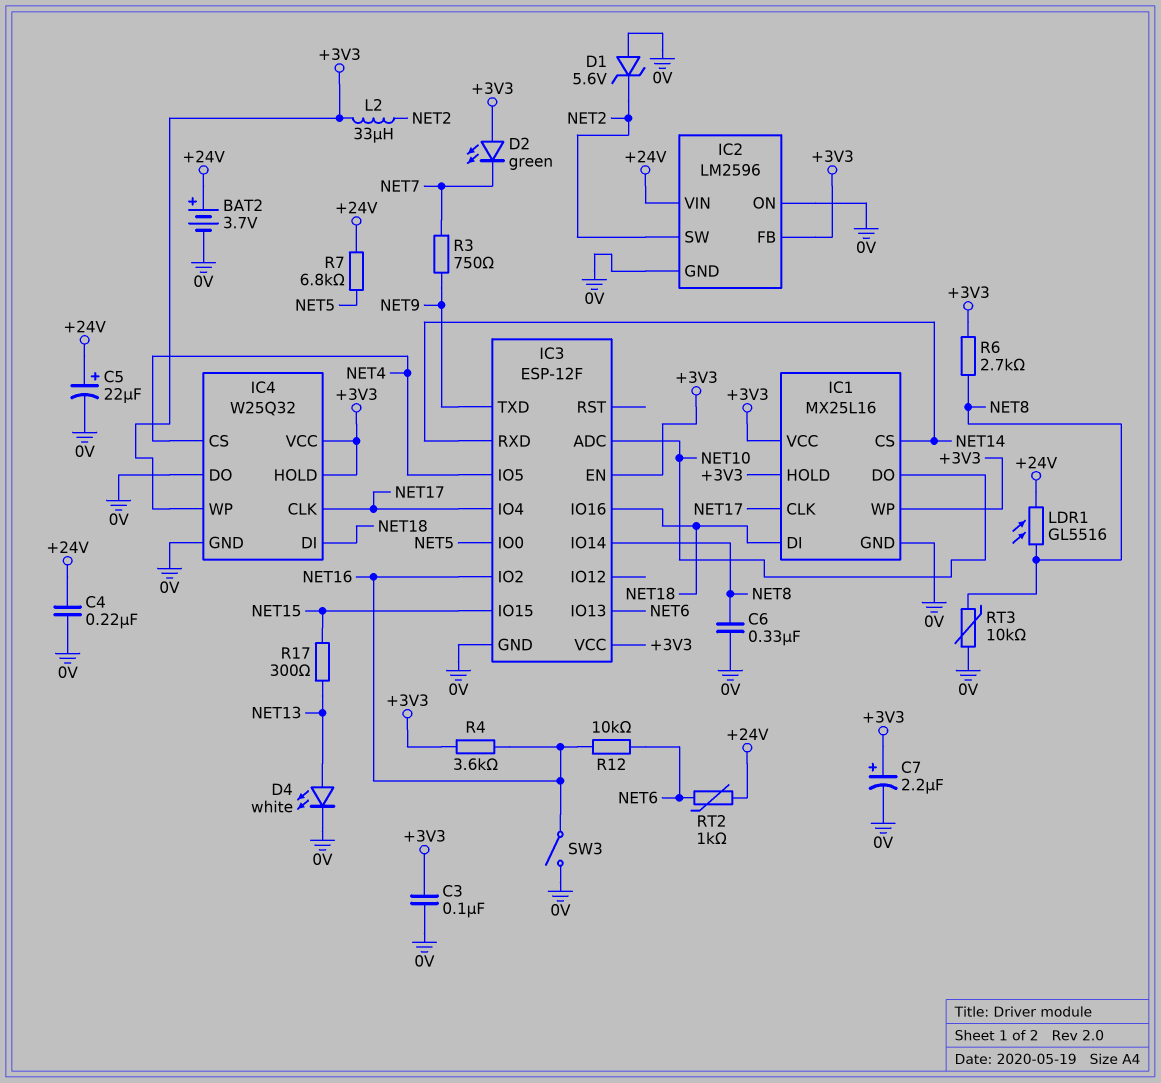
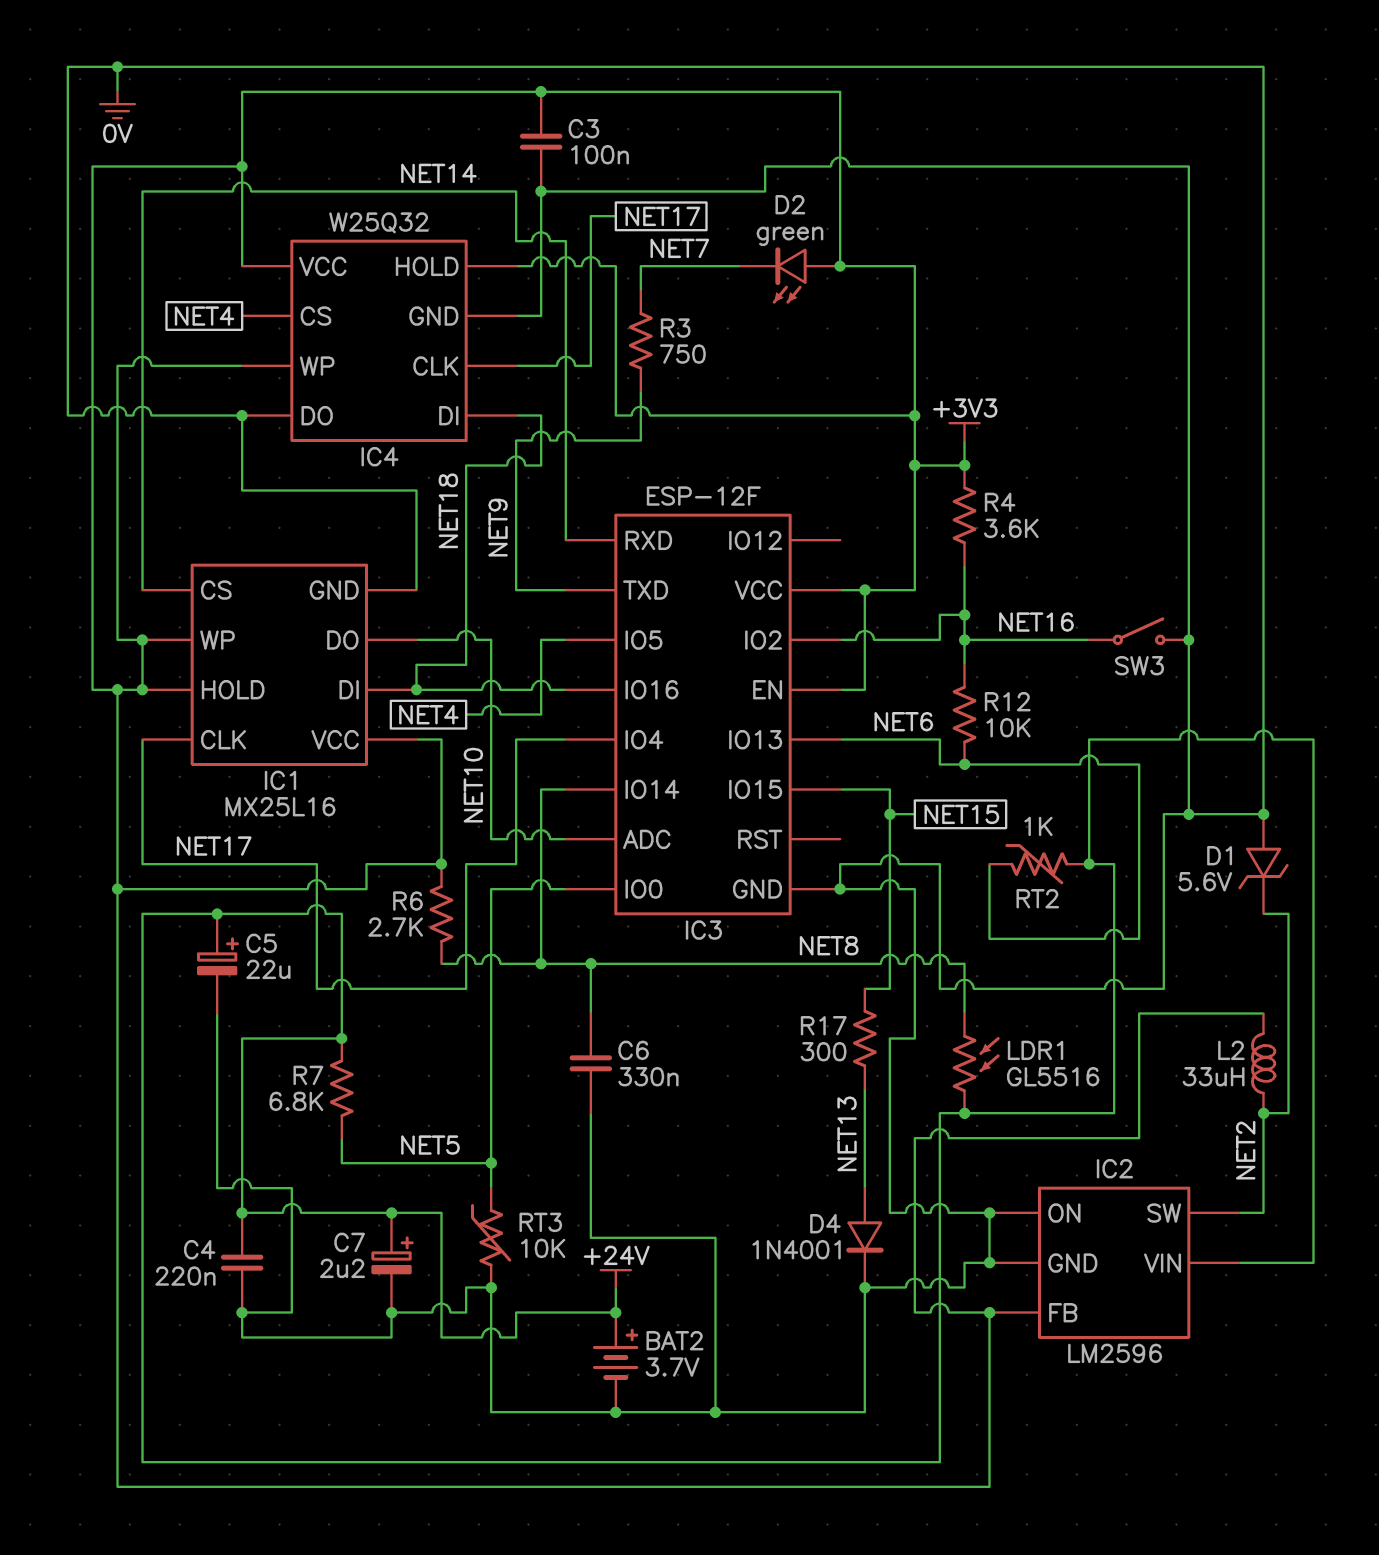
C7: 2.2uF (plus +3V3, minus 0V) -> 2.2uF (plus +24V, minus 0V)
D4: LED white (A NET13, K 0V) -> diode 1N4001 (A NET13, K 0V)
RT3: 10k (0V, NET8) -> 10k (0V, NET5)

